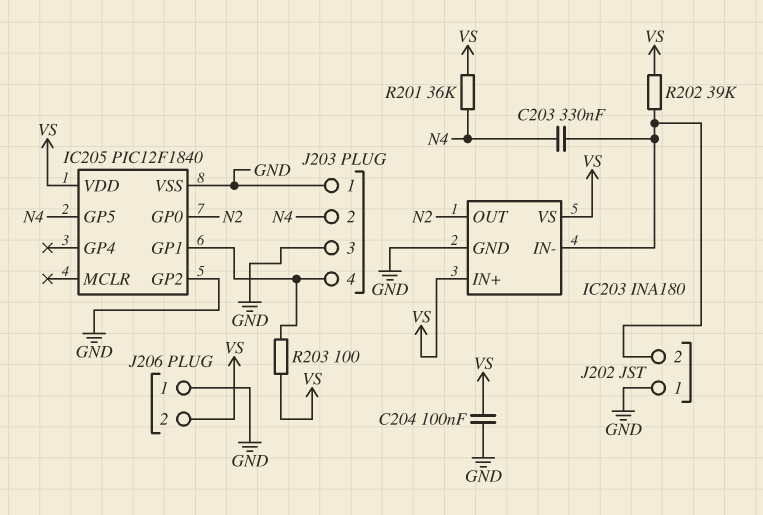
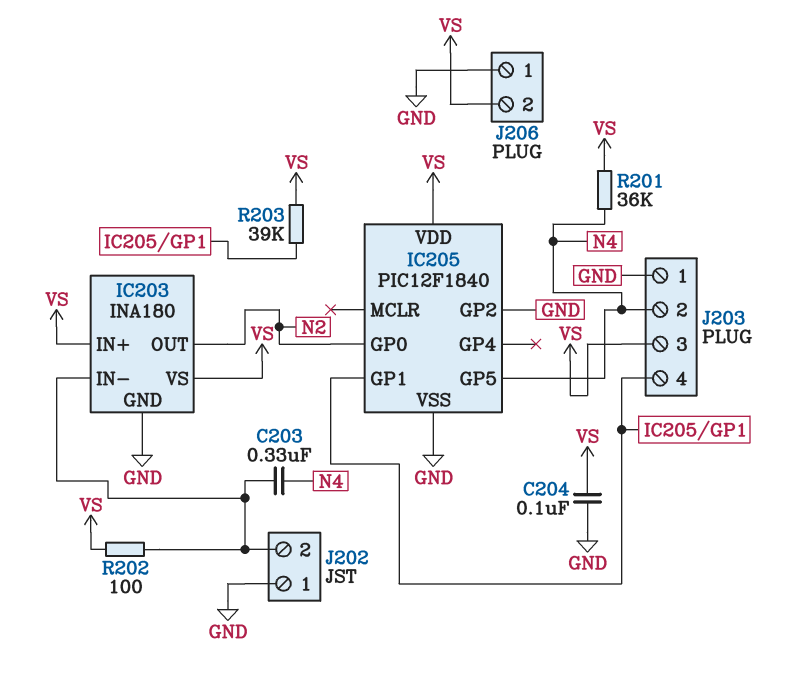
J203 pin 3: GND -> VS
R202: 39k (IC203/IN-, VS) -> 100 (IC203/IN-, VS)
R203: 100 (IC205/GP1, VS) -> 39k (IC205/GP1, VS)

